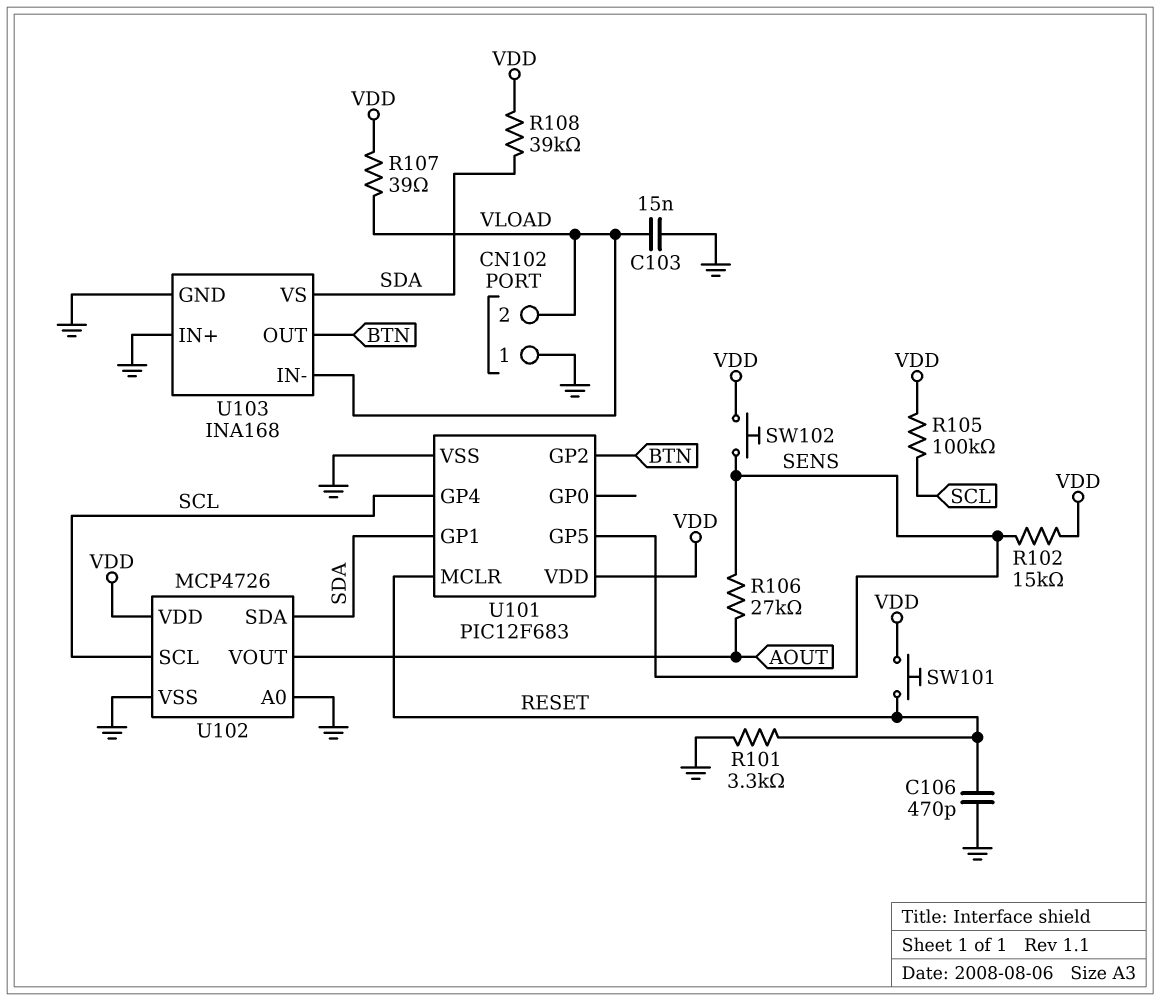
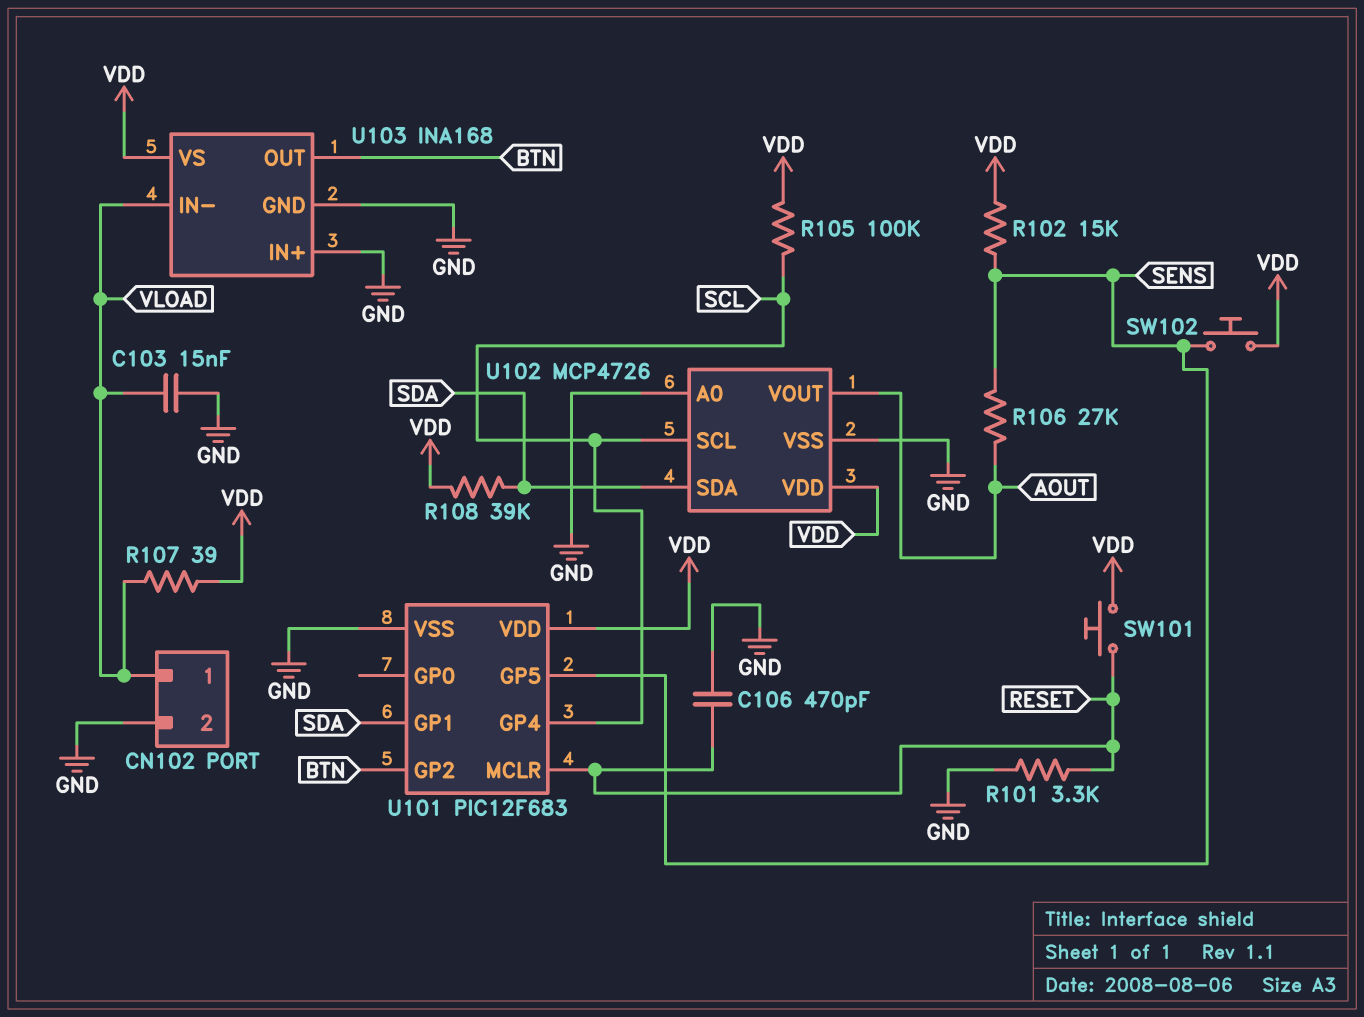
CN102 pin 1: GND -> VLOAD
CN102 pin 2: VLOAD -> GND
U103 pin VS: SDA -> VDD

